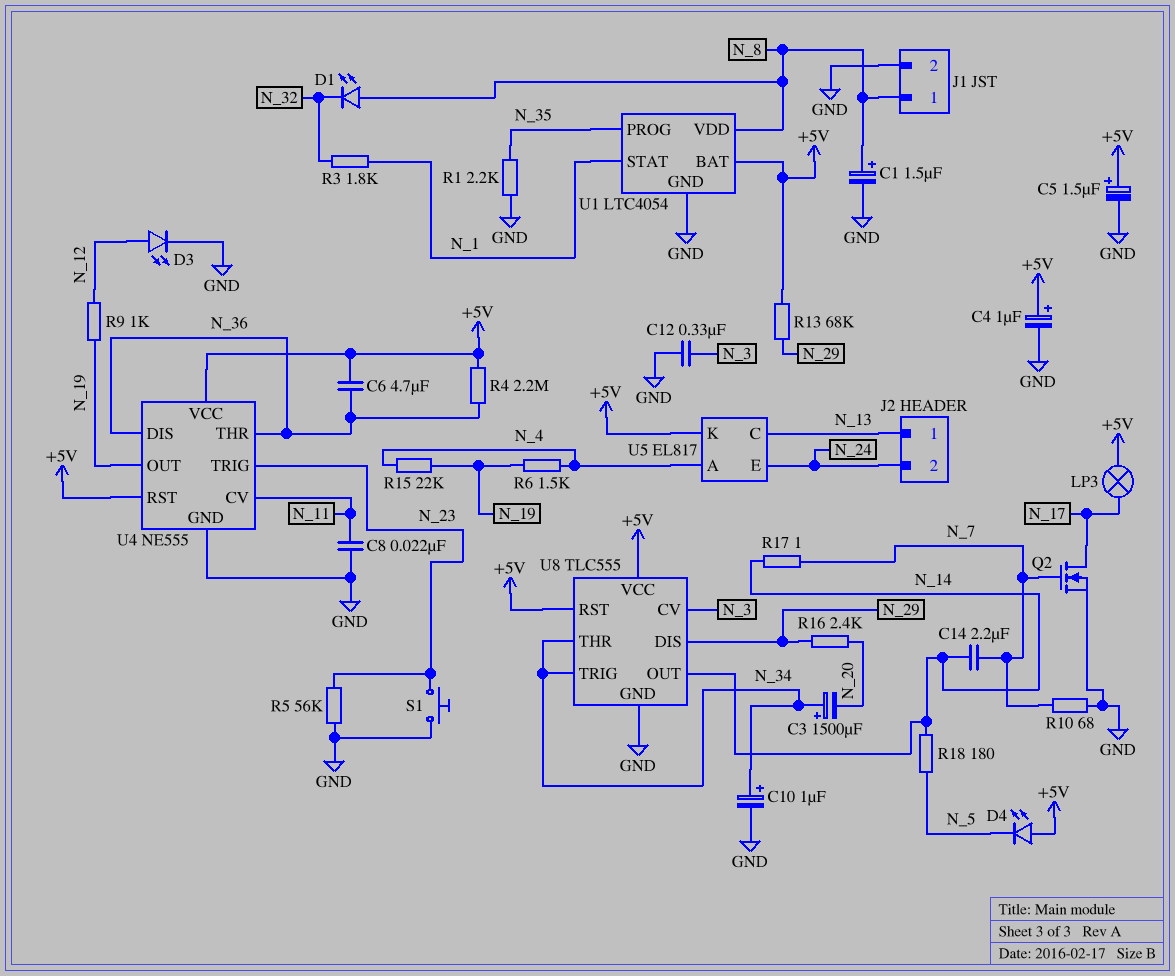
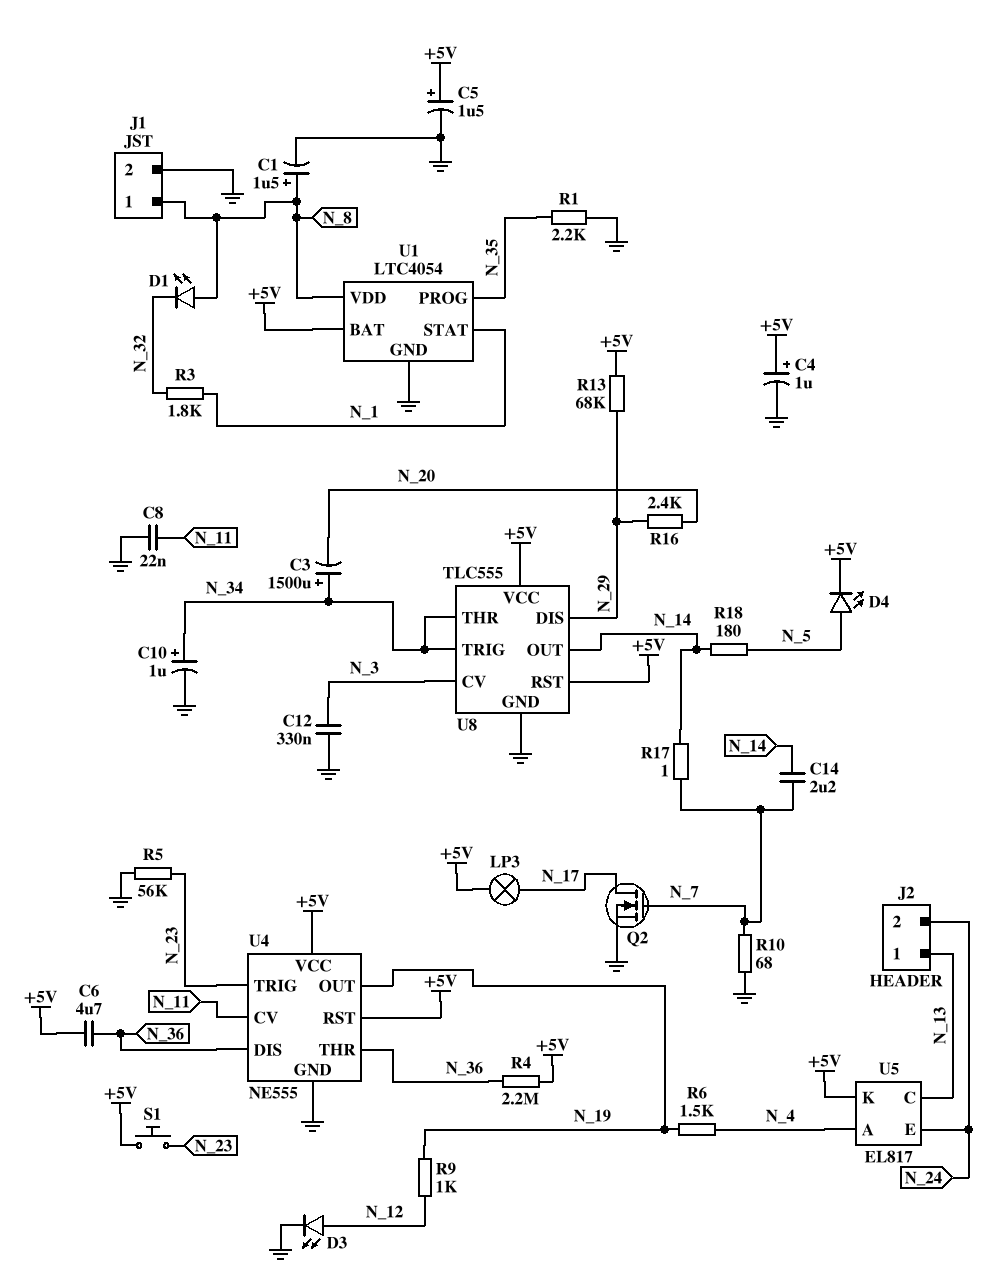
D4: LED (A +5V, K N_5) -> LED (A N_5, K +5V)
R15: 22k (N_4, N_19) -> none
S1: button (GND, N_23) -> button (+5V, N_23)

